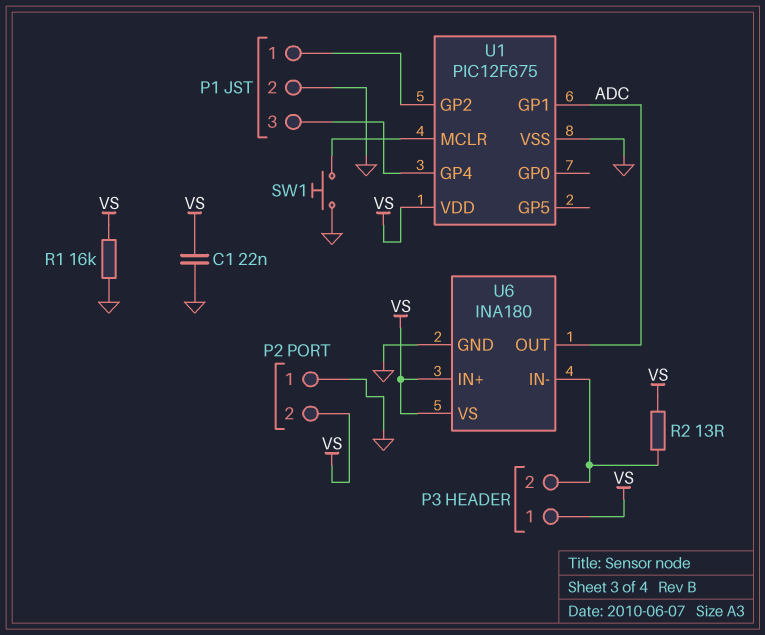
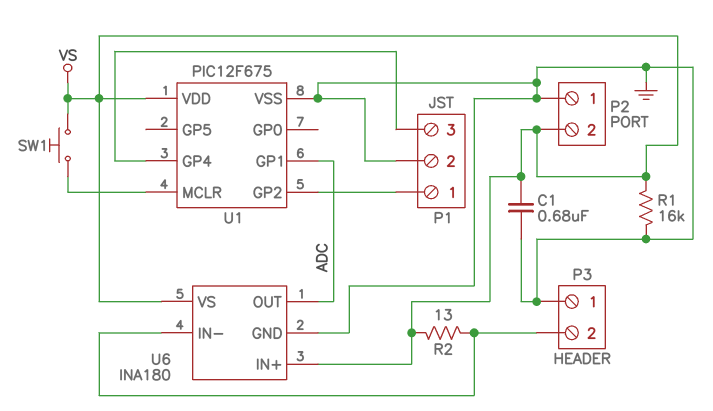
C1: 22nF (GND, VS) -> 680nF (GND, VS)
P3 pin 1: VS -> GND
SW1: button (GND, U1/MCLR) -> button (U1/MCLR, VS)

